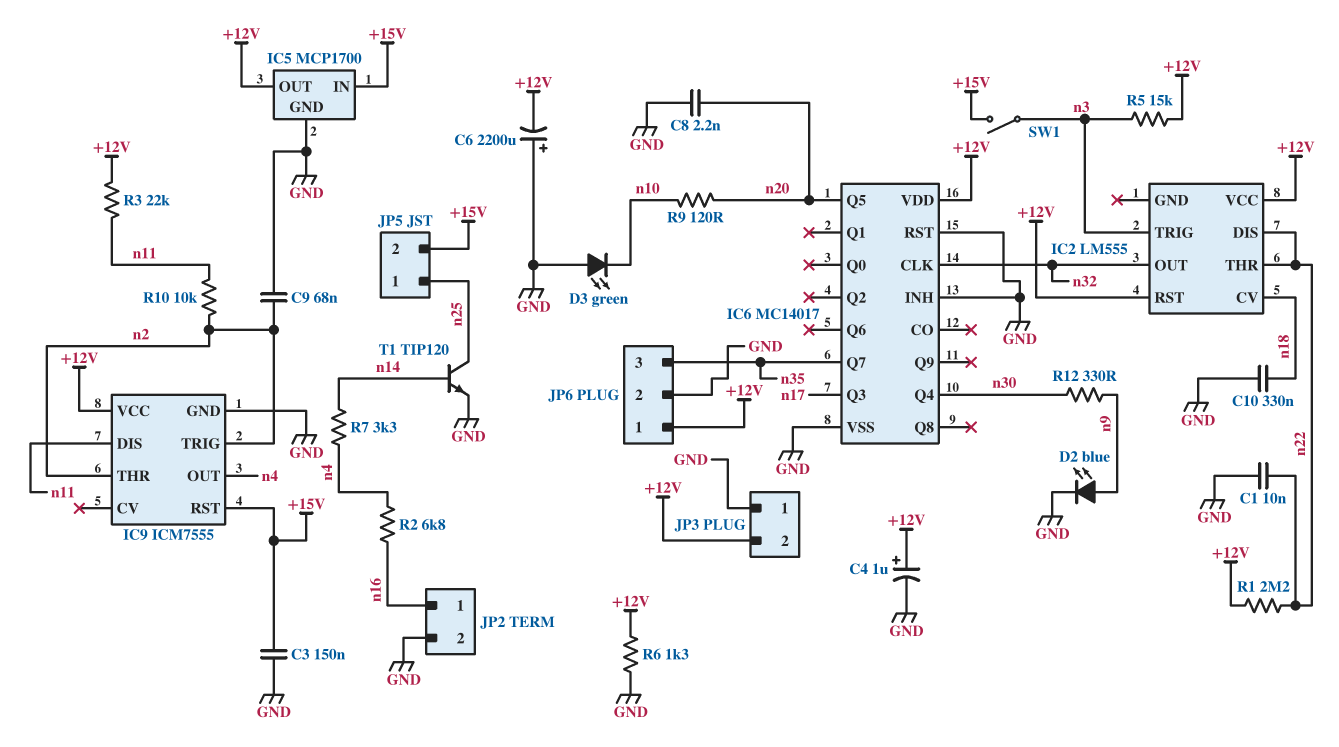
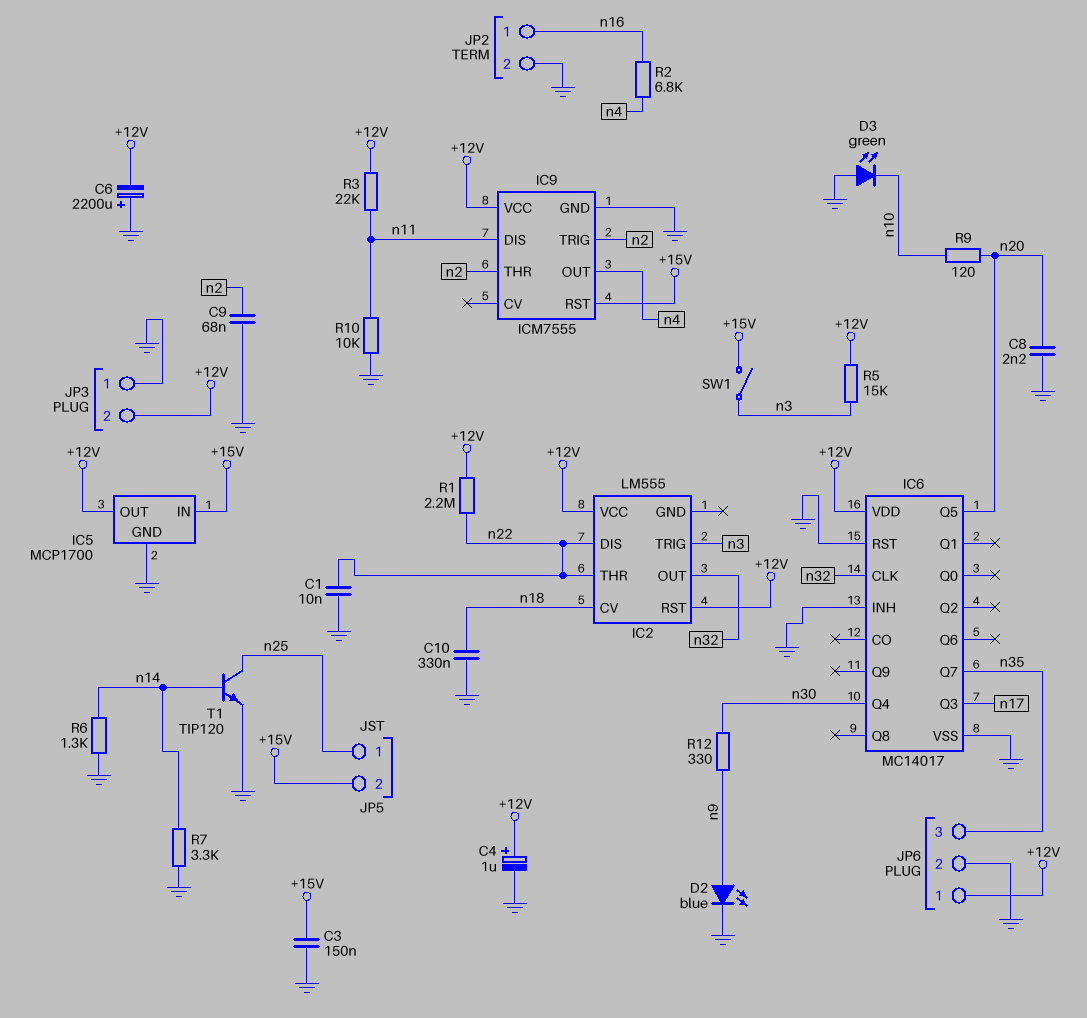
R6: 1.3k (+12V, GND) -> 1.3k (GND, n14)
R7: 3.3k (n4, n14) -> 3.3k (GND, n14)
R10: 10k (n2, n11) -> 10k (GND, n11)

